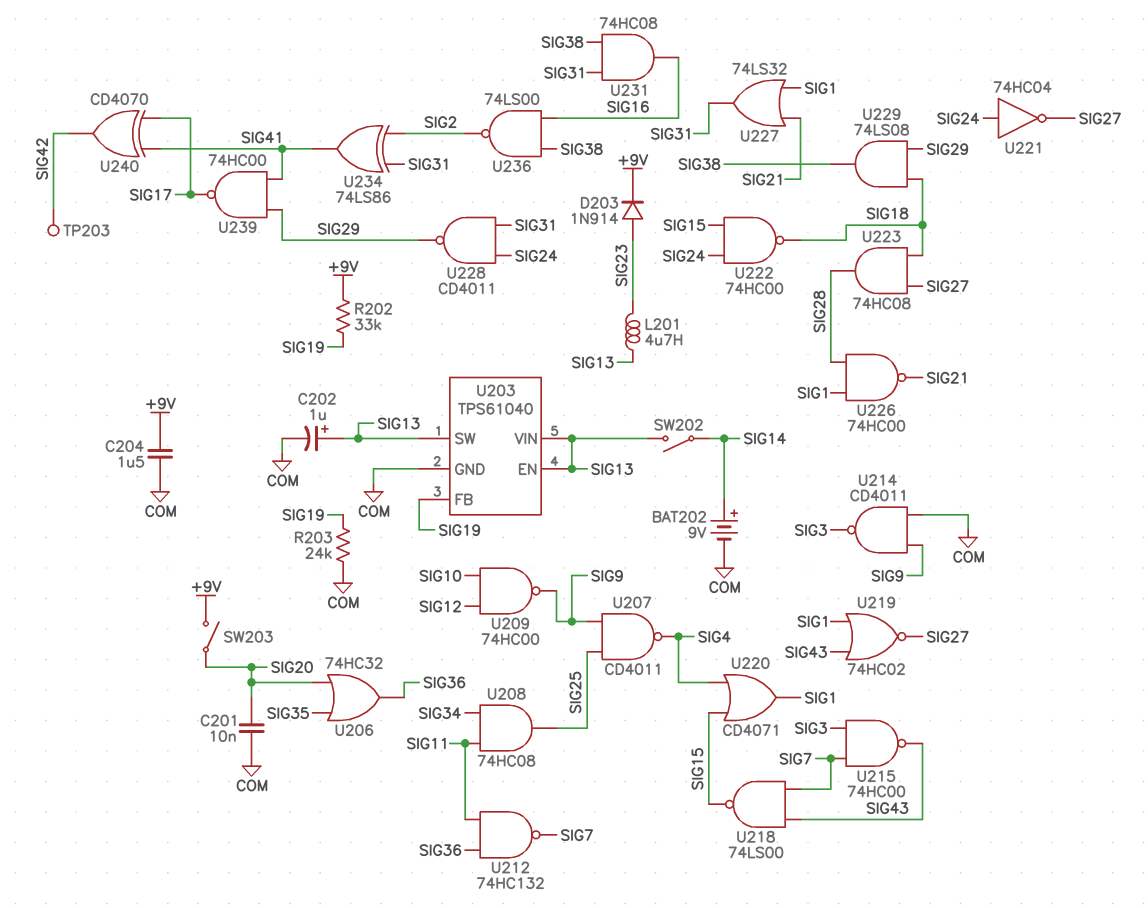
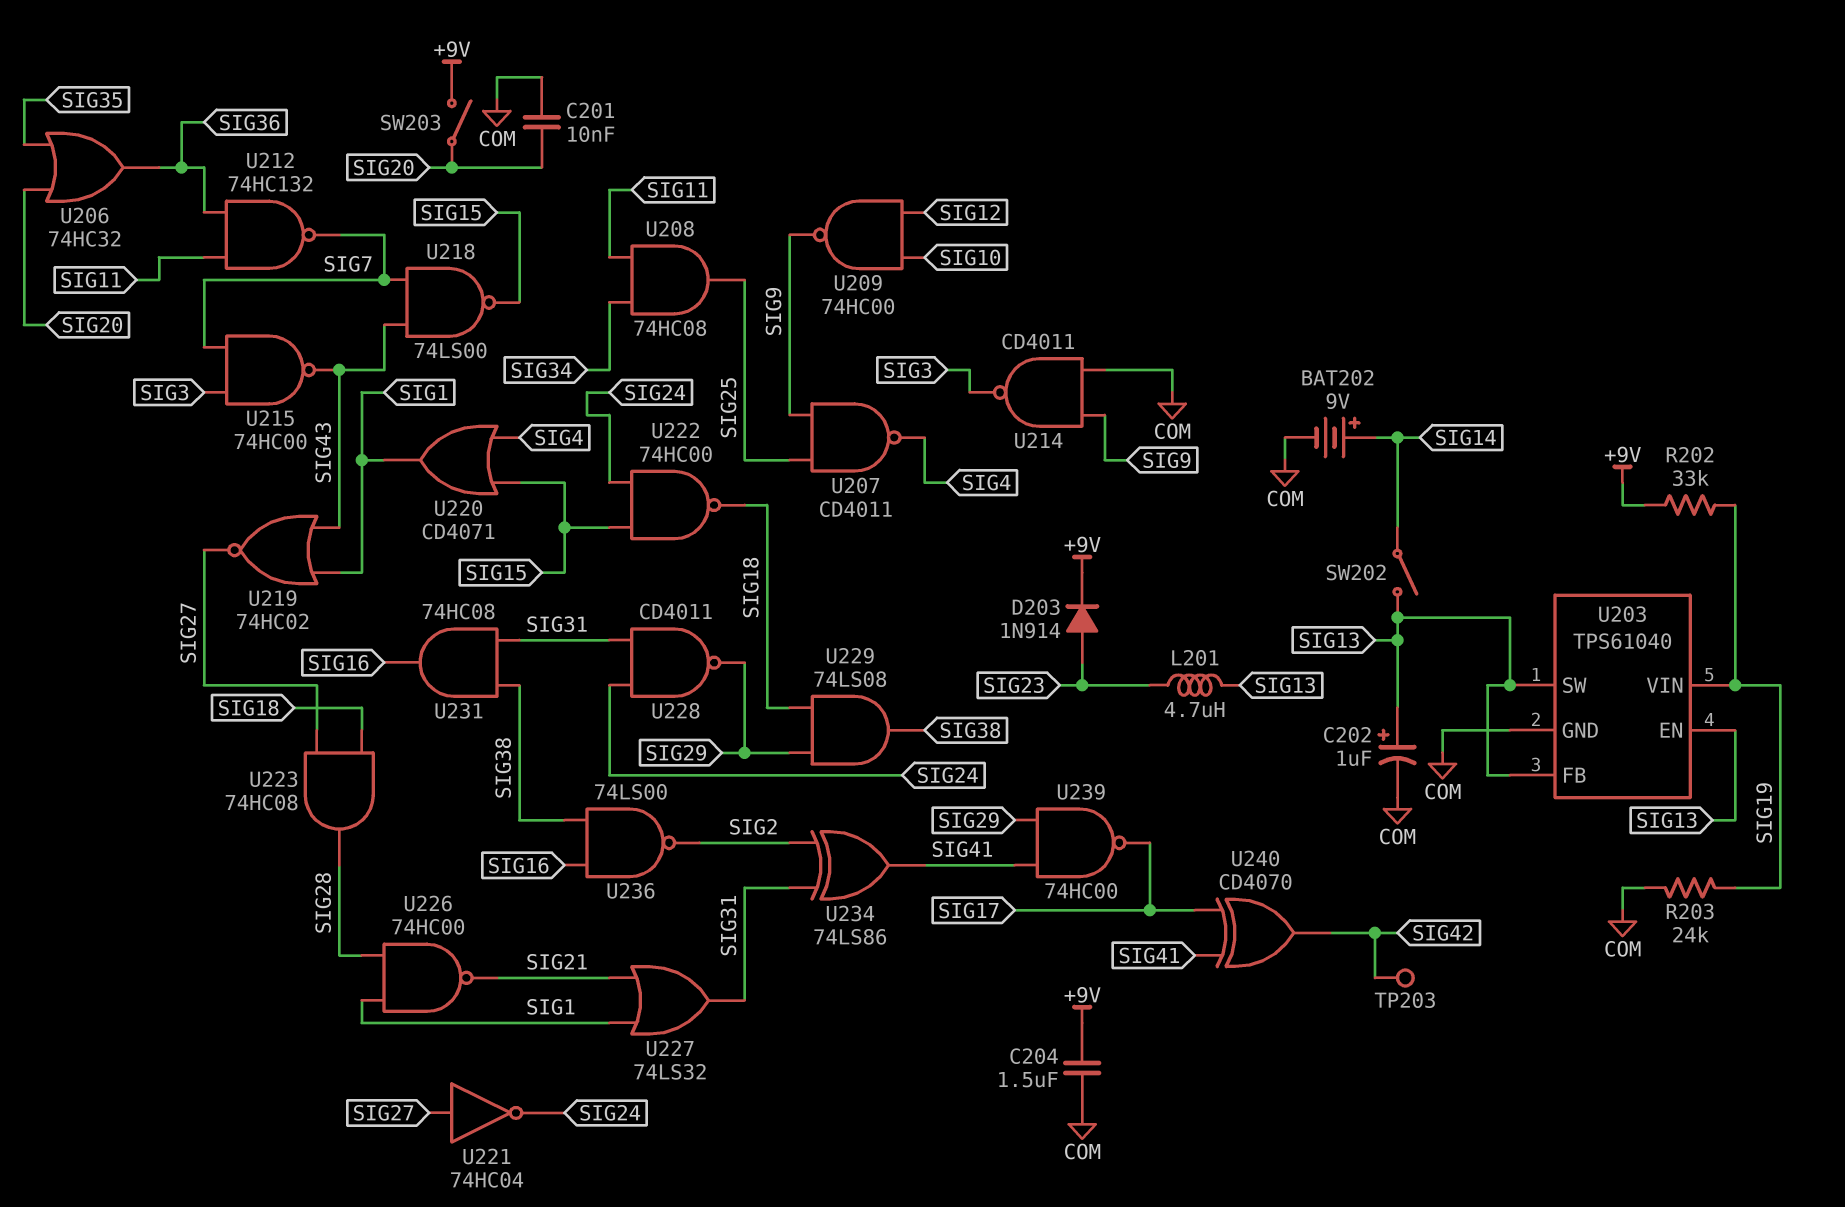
U203 pin FB: SIG19 -> SIG13
U203 pin VIN: SIG13 -> SIG19
U221: NOT 74HC04 (in SIG24, out SIG27) -> NOT 74HC04 (in SIG27, out SIG24)

